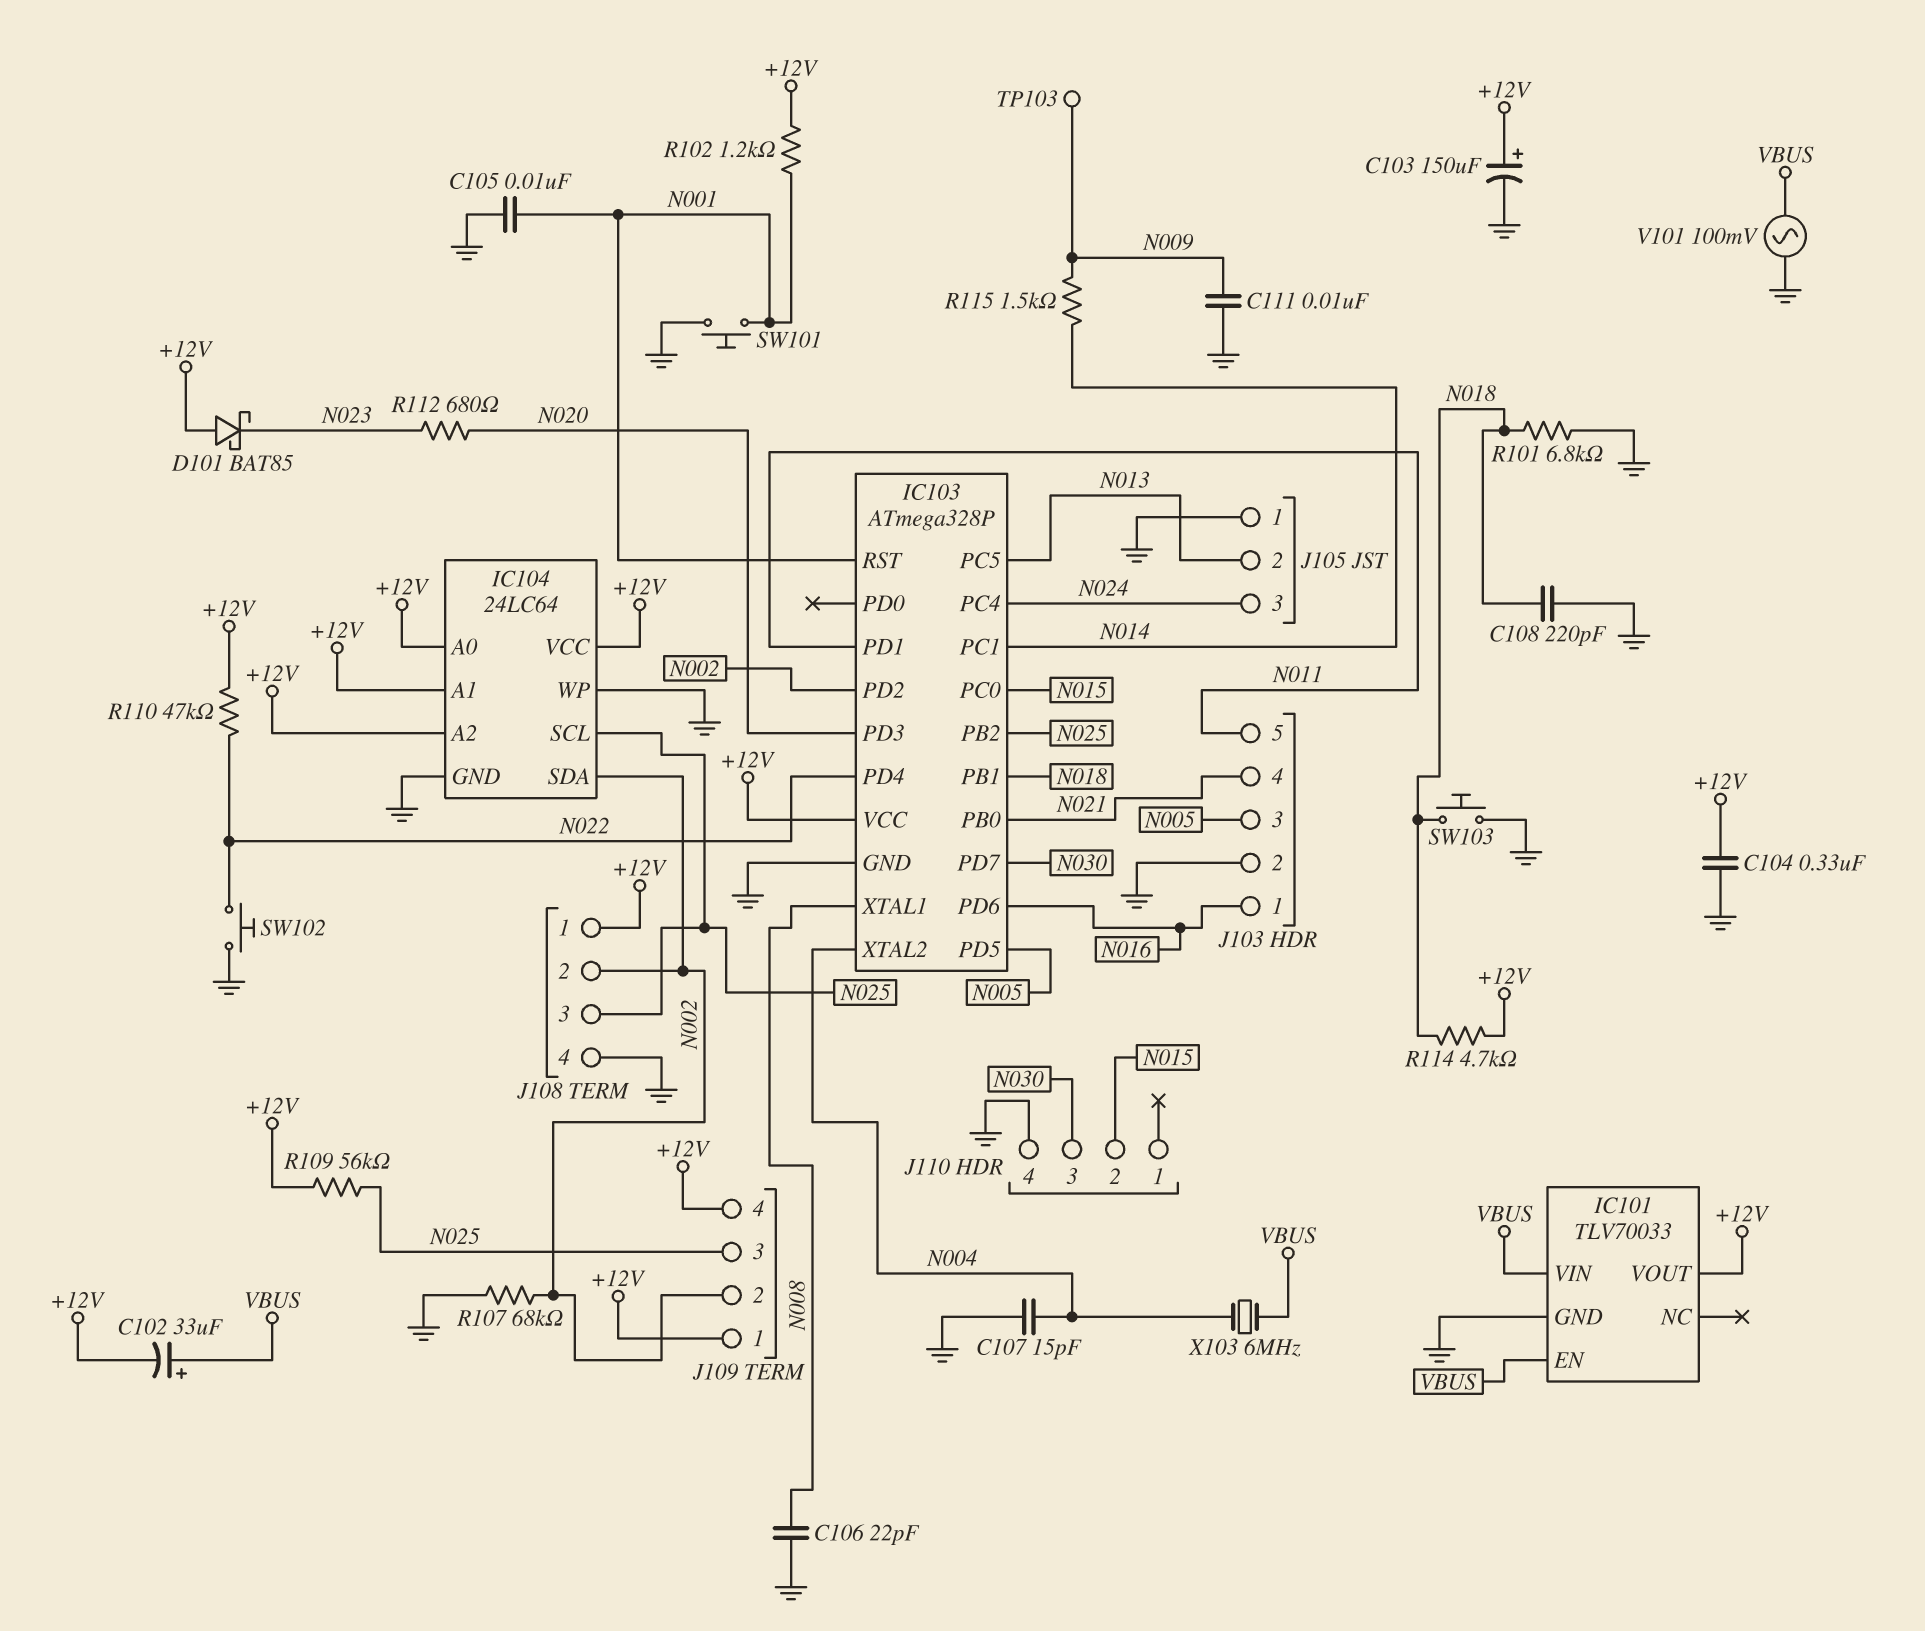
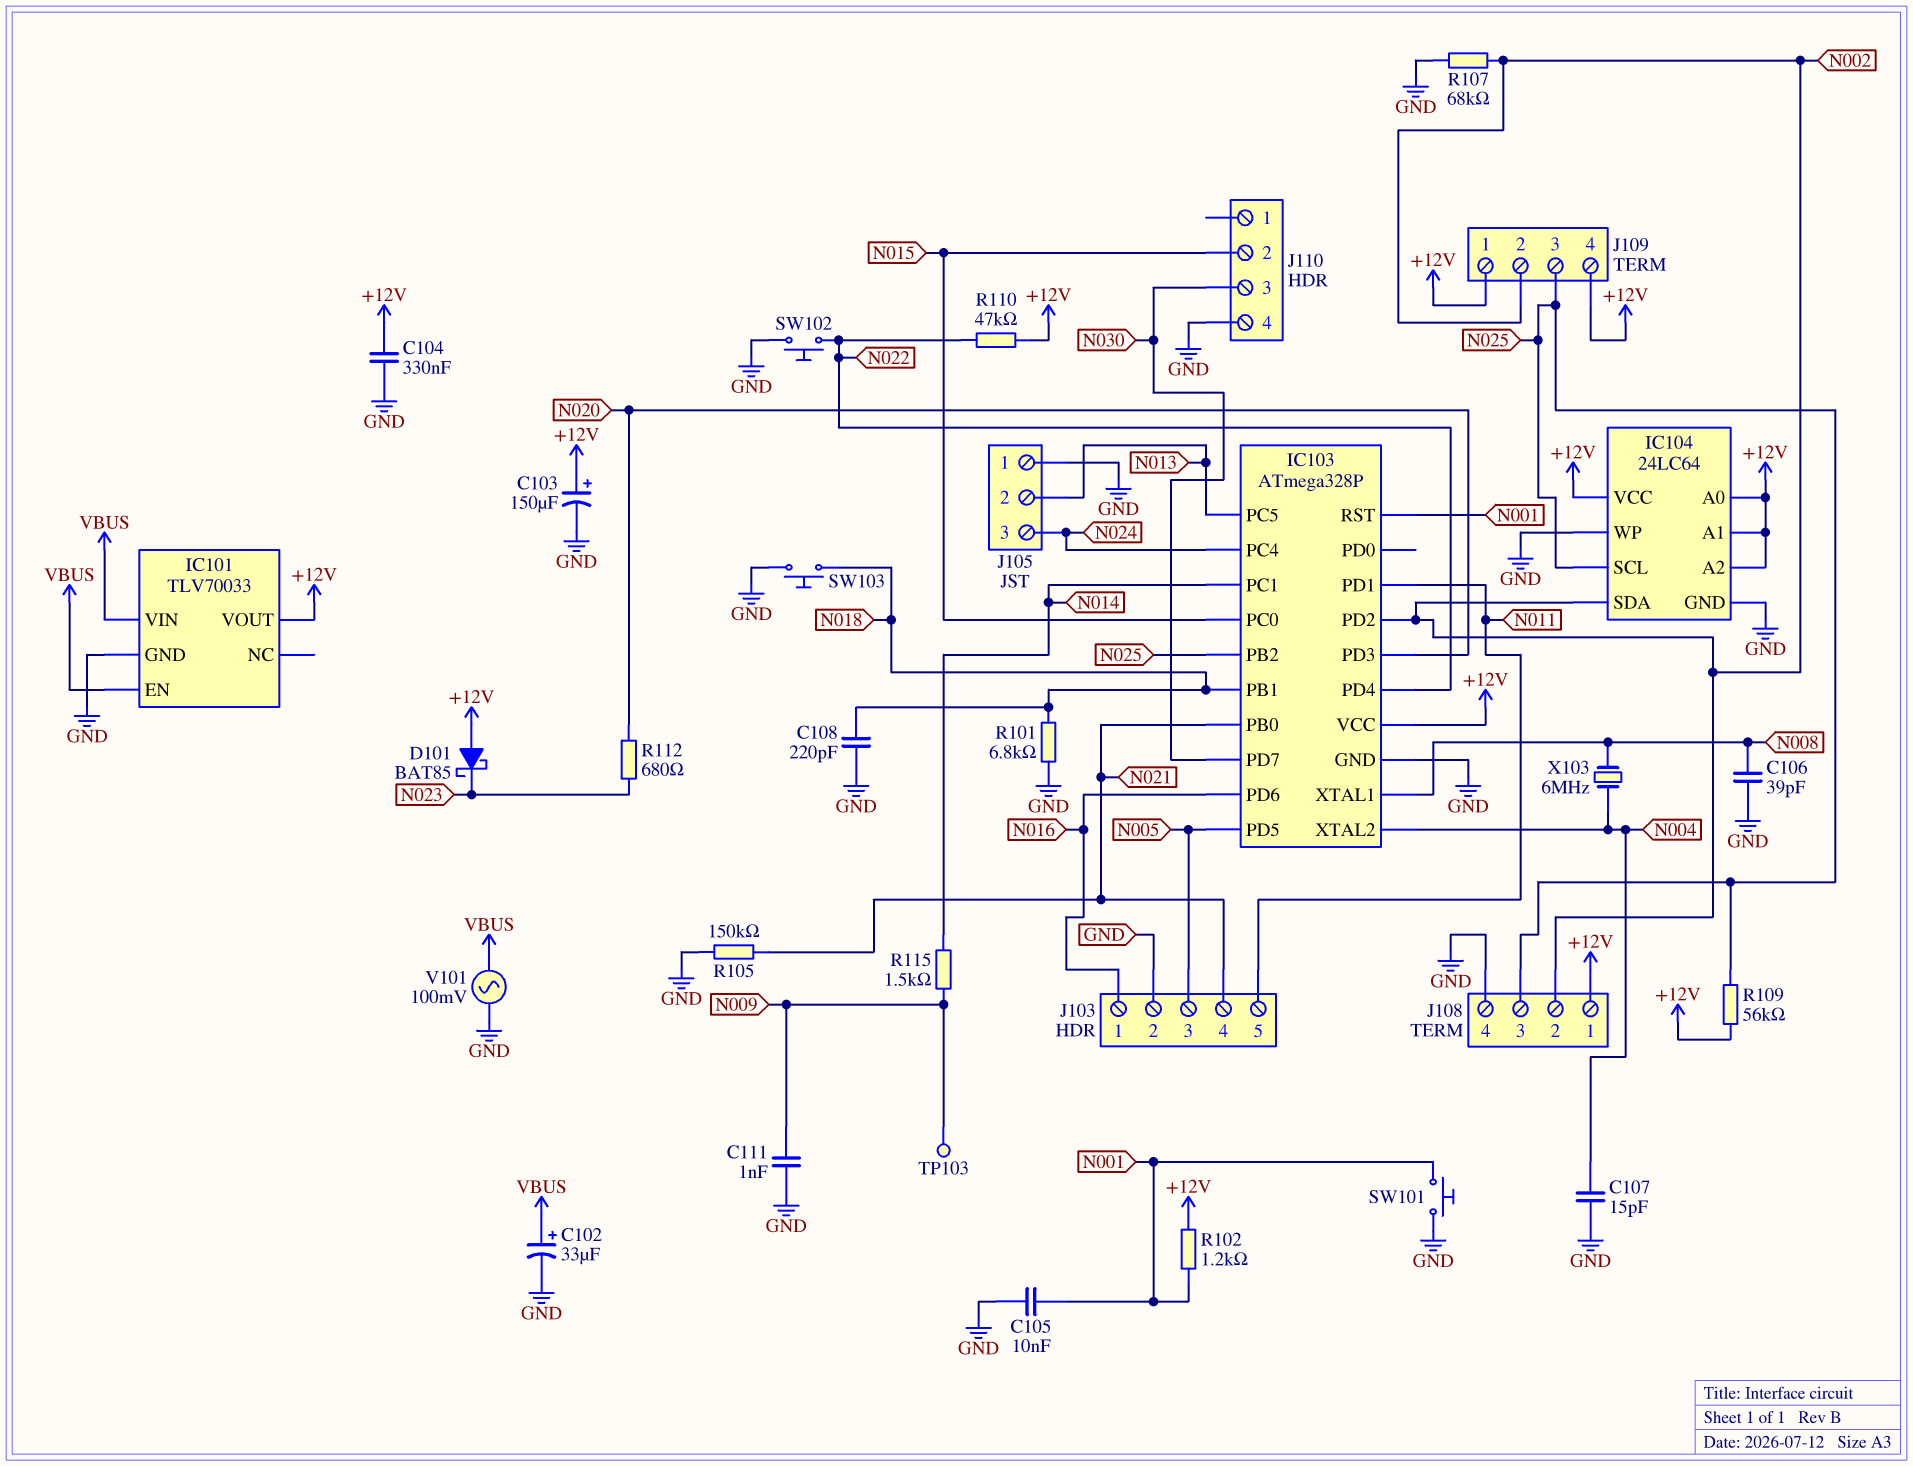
C102: 33uF (plus VBUS, minus +12V) -> 33uF (plus VBUS, minus GND)
C106: 22pF (GND, N008) -> 39pF (GND, N008)
C111: 10nF (GND, N009) -> 1nF (GND, N009)
R105: none -> 150k (GND, N021)
R114: 4.7k (+12V, N018) -> none
X103: 6MHz (N004, VBUS) -> 6MHz (N004, N008)

